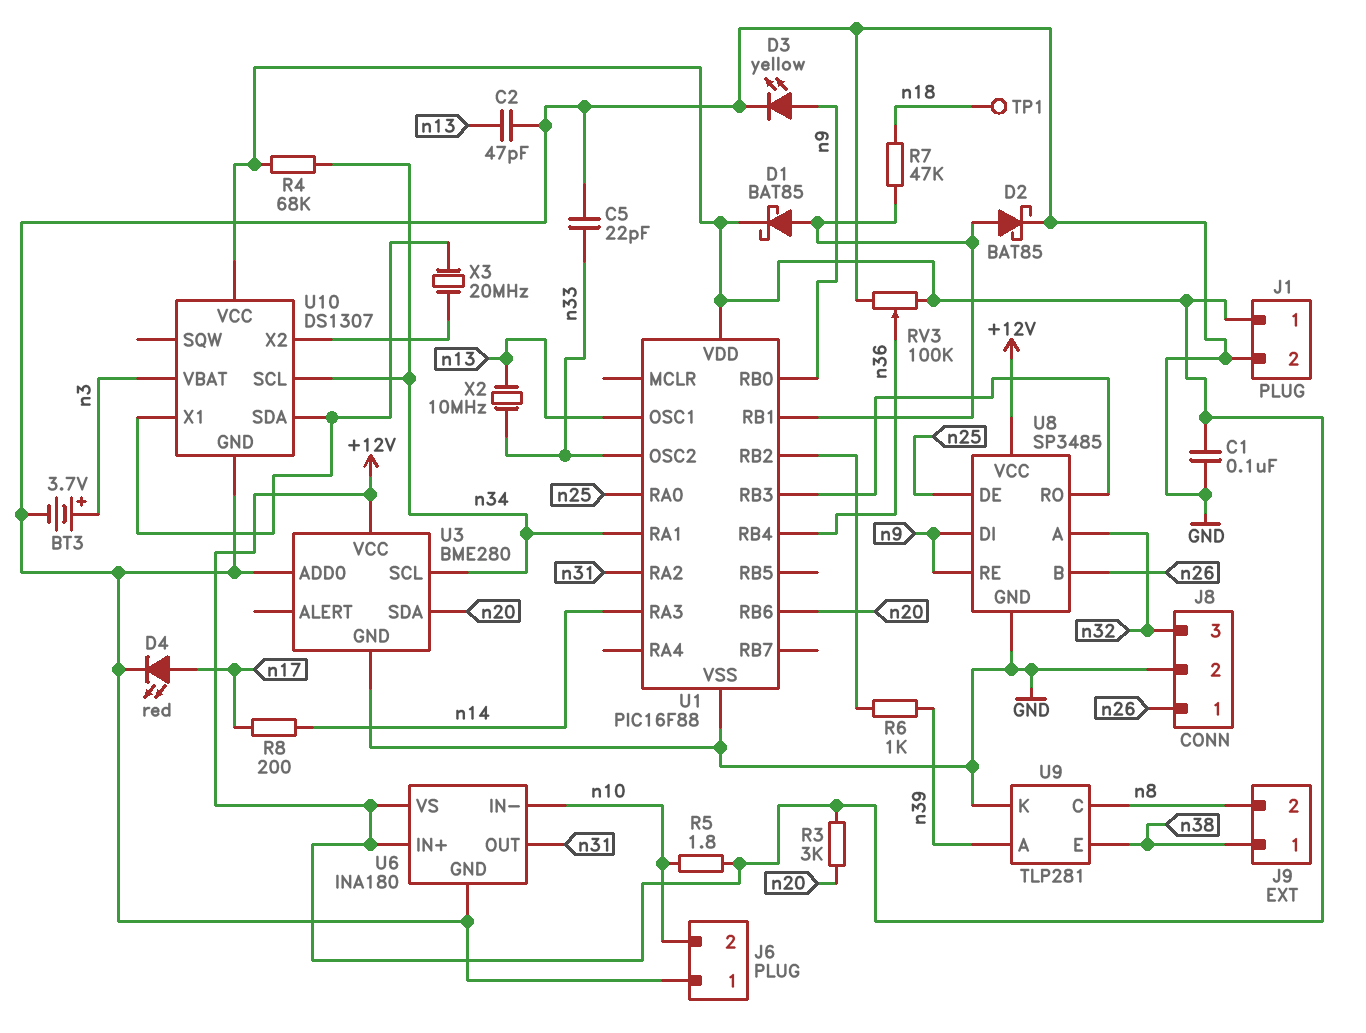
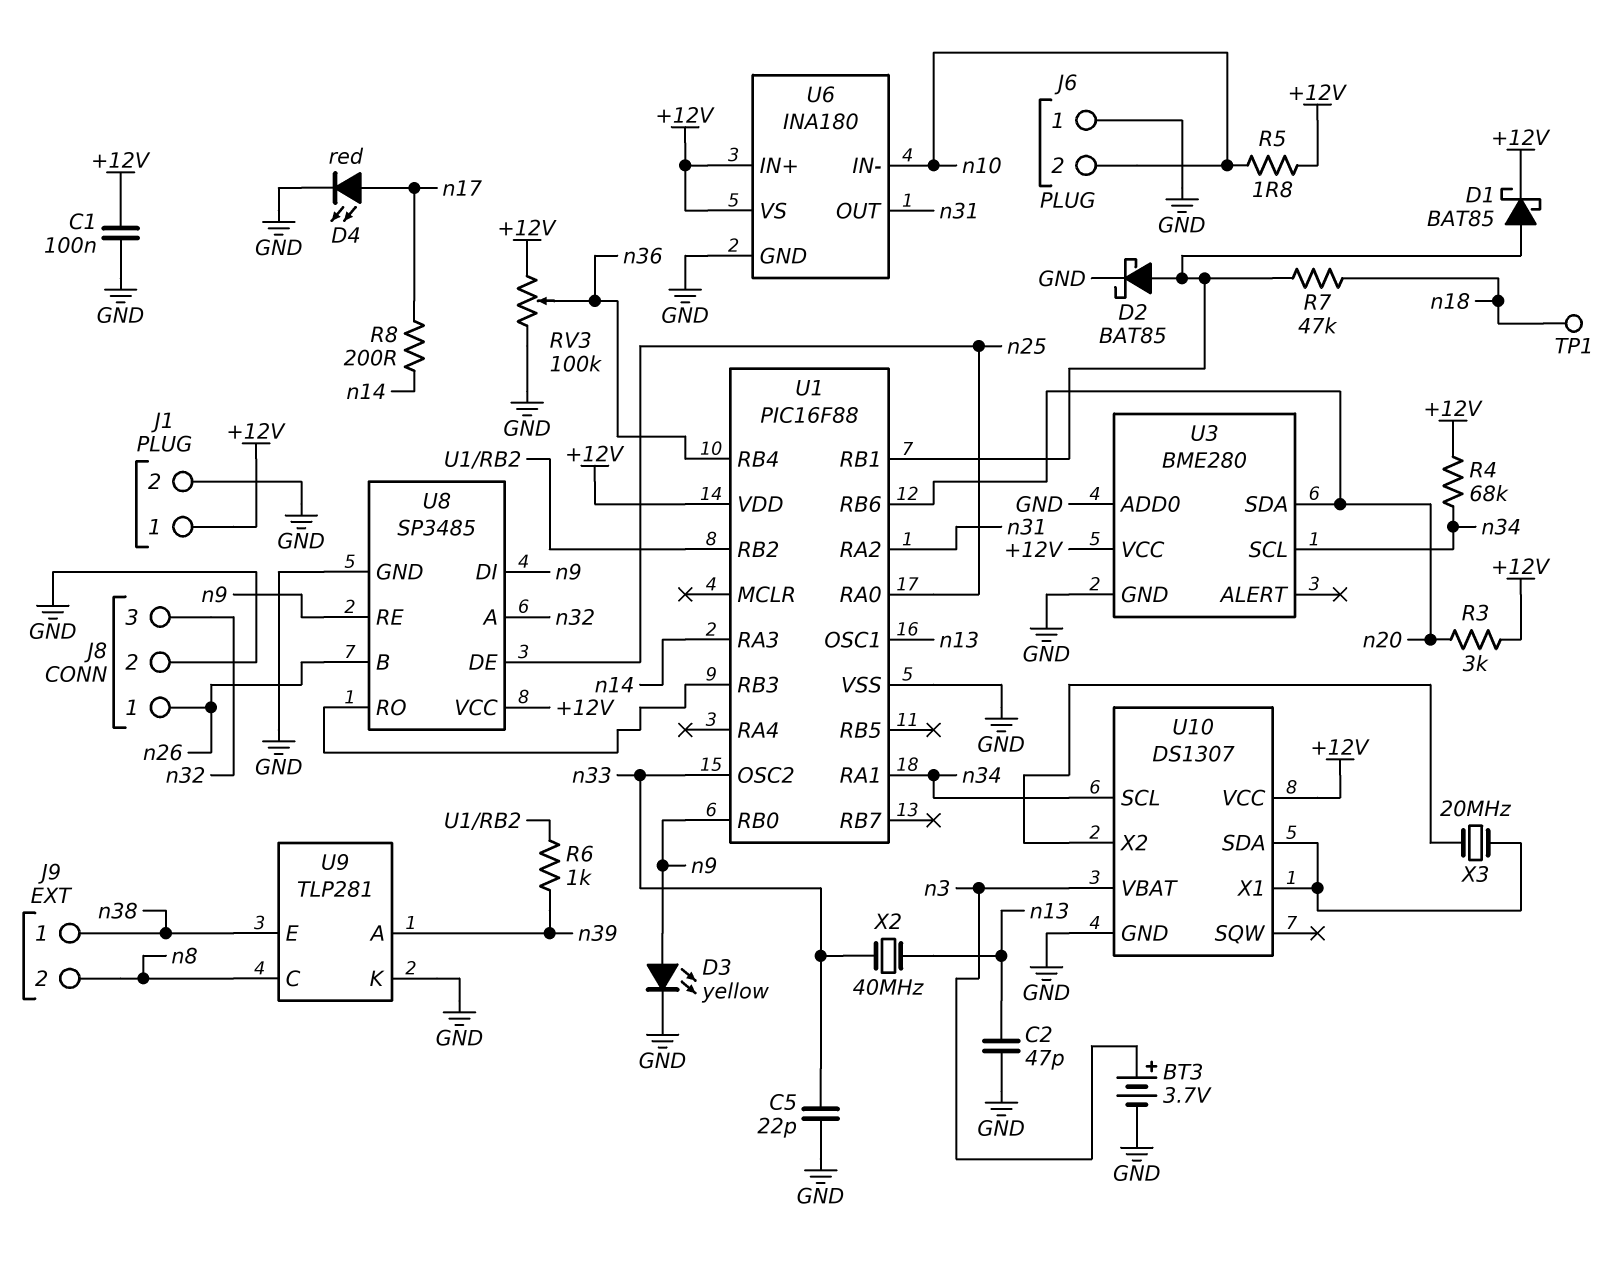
X2: 10MHz (n13, n33) -> 40MHz (n13, n33)

